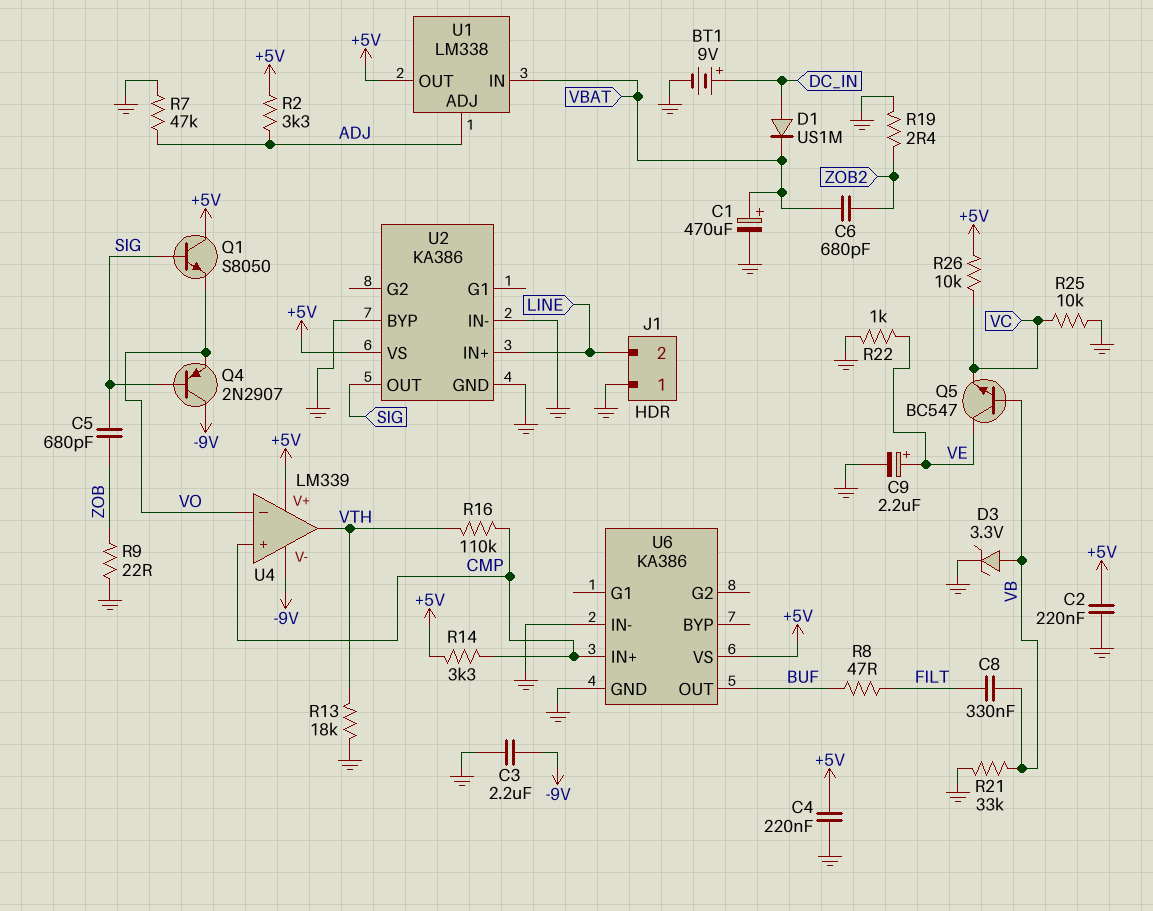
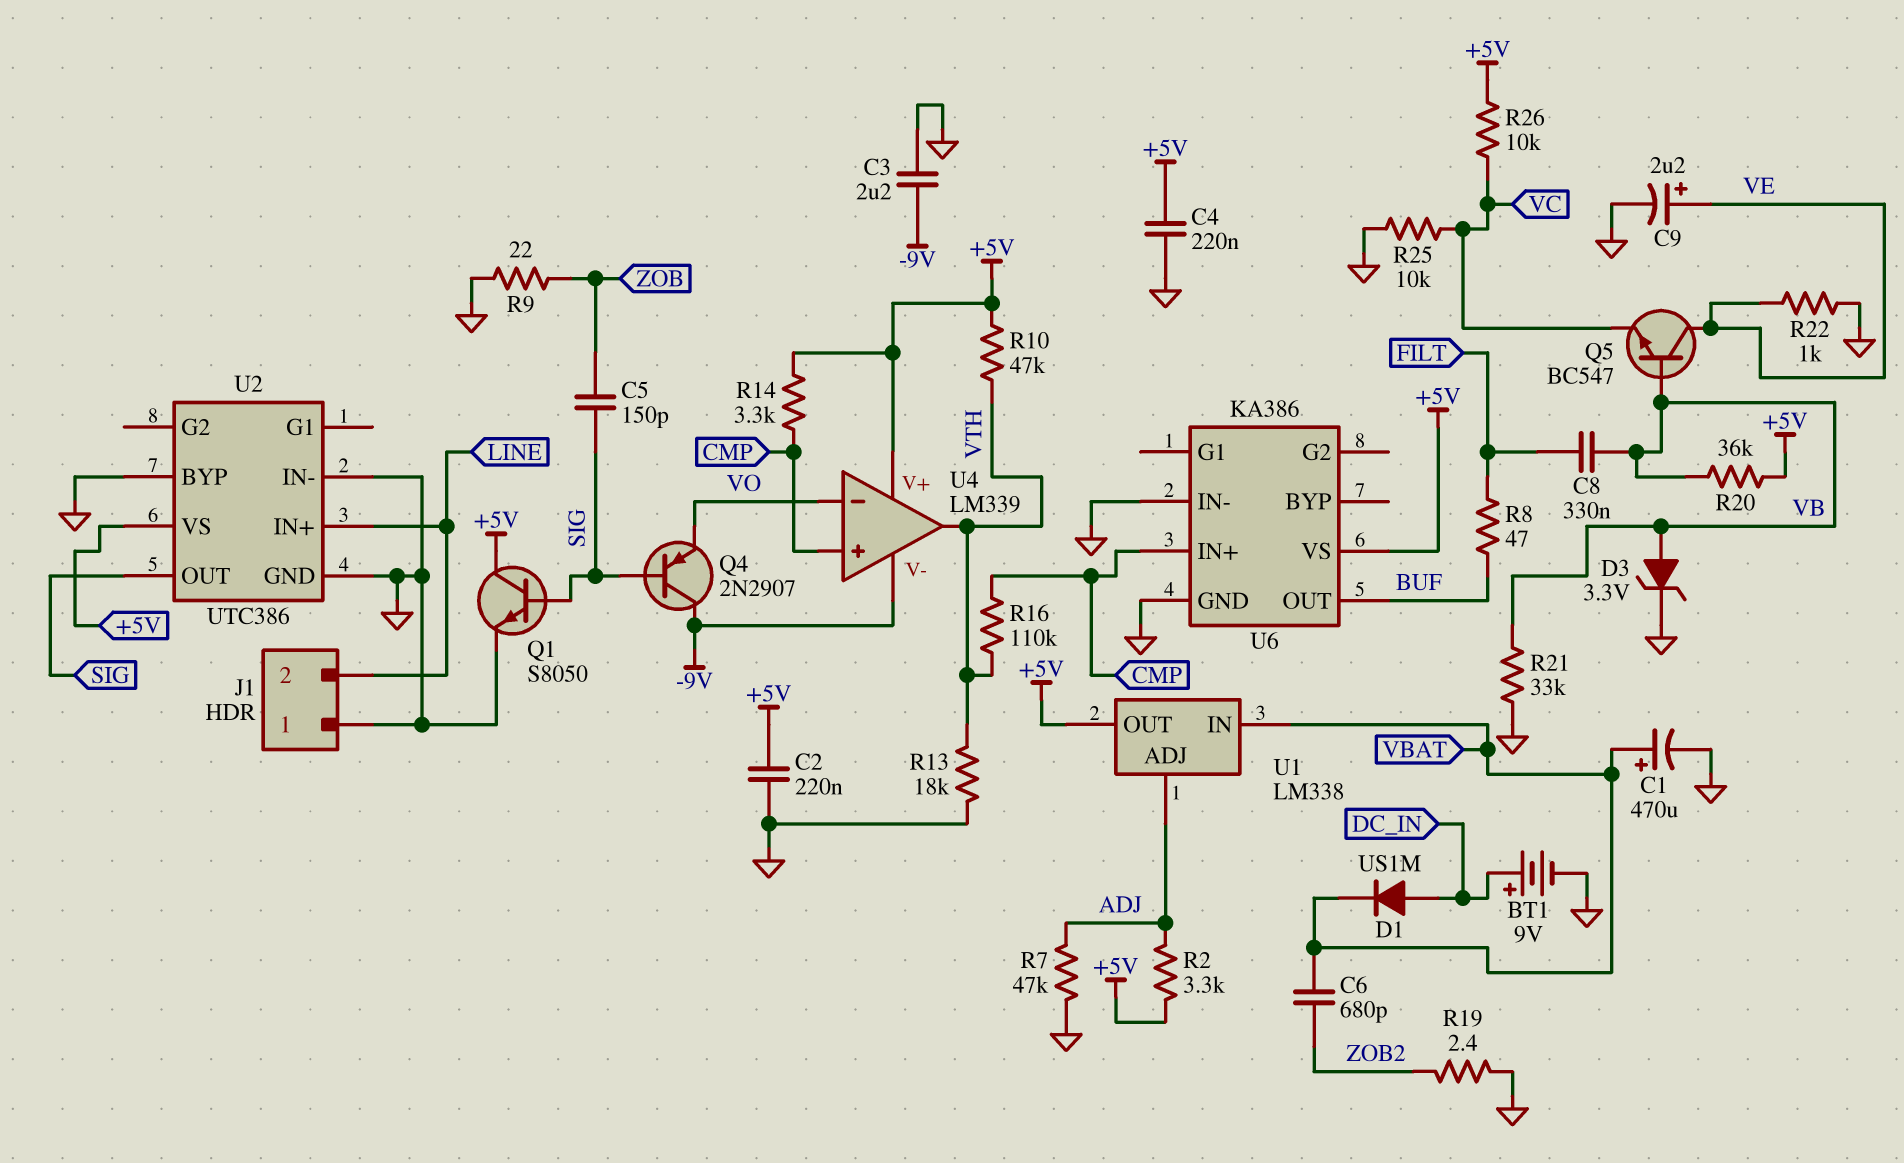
C5: 680pF (SIG, ZOB) -> 150pF (SIG, ZOB)
Q1: NPN S8050 (B SIG, C +5V, E VO) -> NPN S8050 (B SIG, C +5V, E GND)
R10: none -> 47k (+5V, VTH)
R20: none -> 36k (+5V, VB)
U2: KA386 -> UTC386

